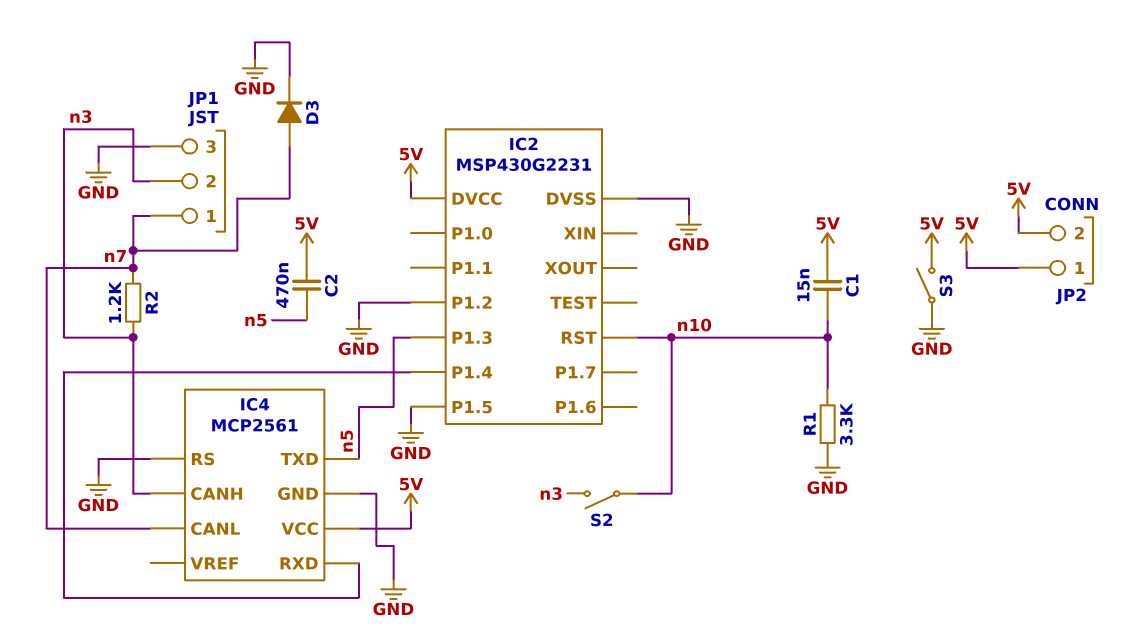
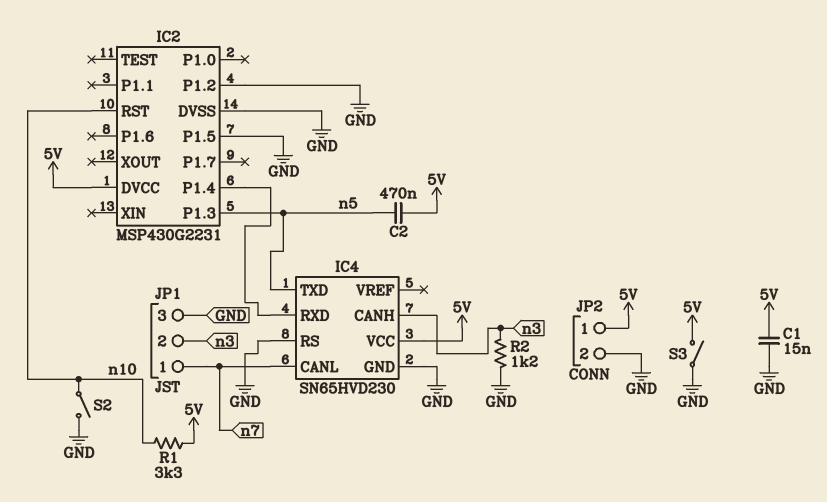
C1: 15nF (5V, n10) -> 15nF (5V, GND)
D3: diode (A n7, K GND) -> none
IC4: MCP2561 -> SN65HVD230
JP2 pin 2: 5V -> GND
R1: 3.3k (GND, n10) -> 3.3k (5V, n10)
R2: 1.2k (n3, n7) -> 1.2k (GND, n3)
S2: switch (n3, n10) -> switch (GND, n10)

